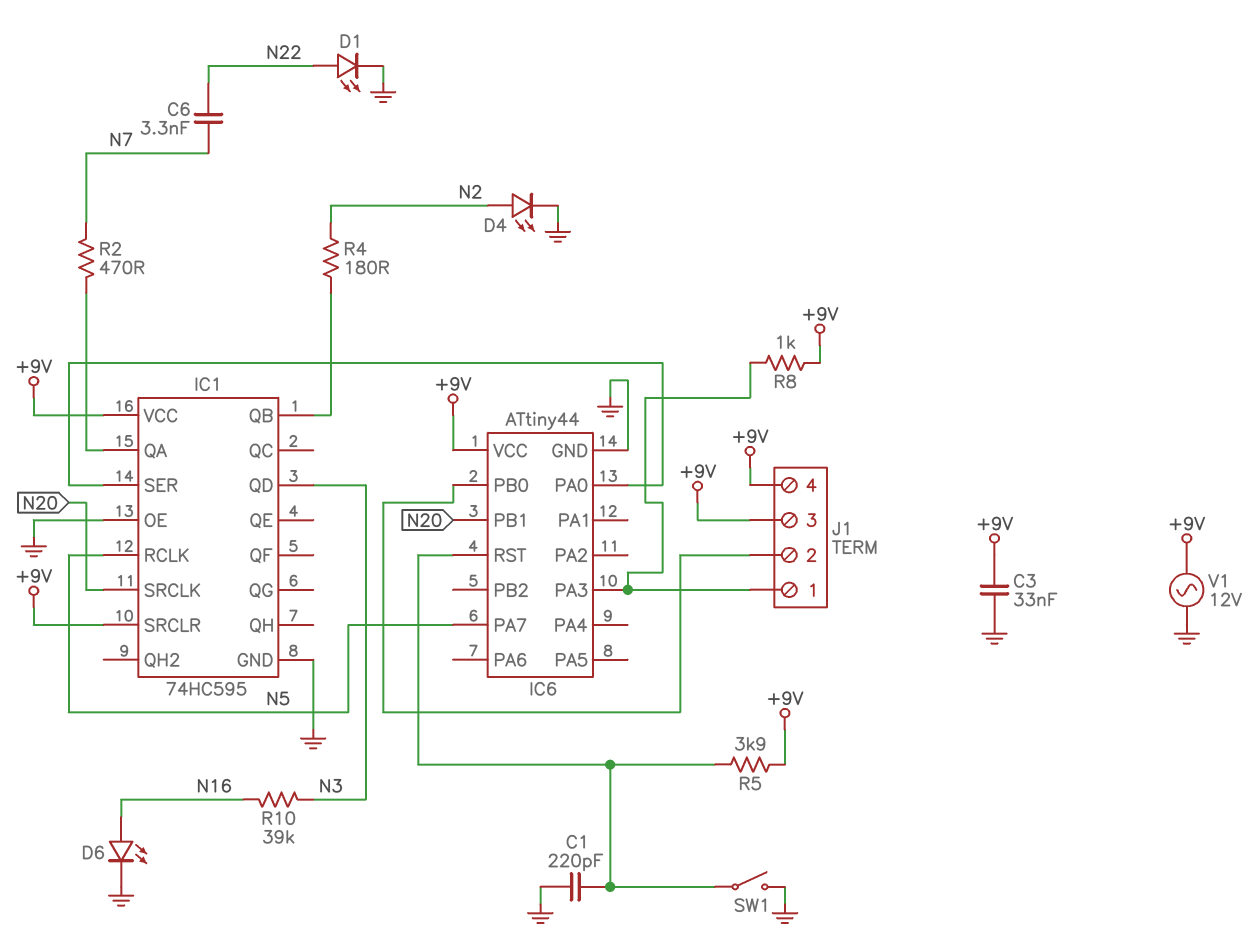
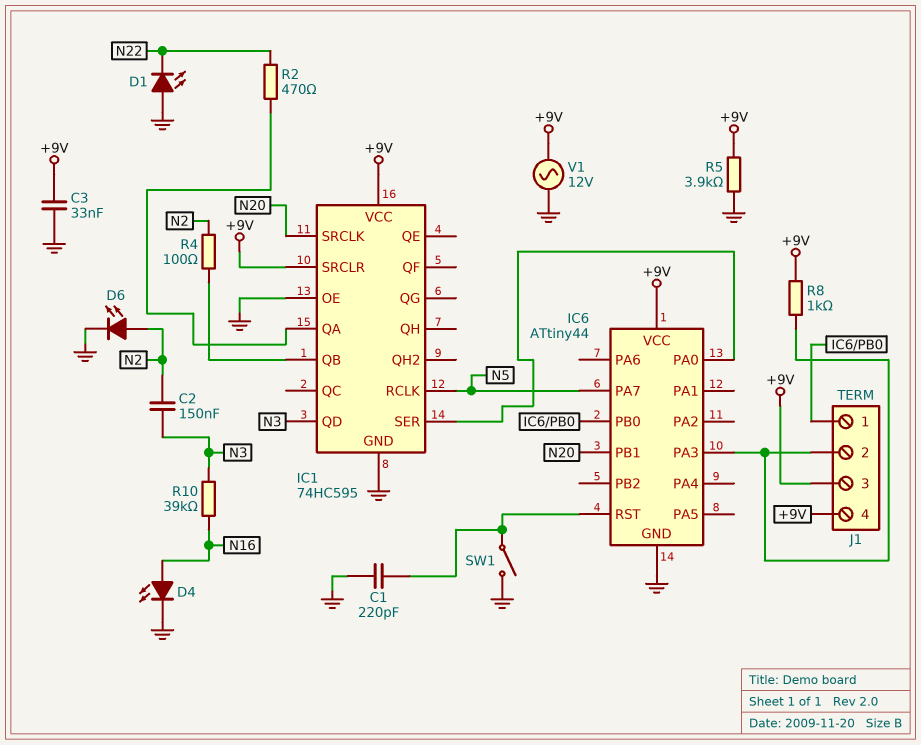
C2: none -> 150nF (N2, N3)
C6: 3.3nF (N7, N22) -> none
D1: LED (A N22, K GND) -> LED (A GND, K N22)
D4: LED (A N2, K GND) -> LED (A N16, K GND)
D6: LED (A N16, K GND) -> LED (A N2, K GND)
J1 pin 1: IC6/PA3 -> IC6/PB0
J1 pin 2: IC6/PB0 -> IC6/PA3
R2: 470 (IC1/QA, N7) -> 470 (IC1/QA, N22)
R4: 180 (IC1/QB, N2) -> 100 (IC1/QB, N2)
R5: 3.9k (+9V, IC6/RST) -> 3.9k (+9V, GND)

